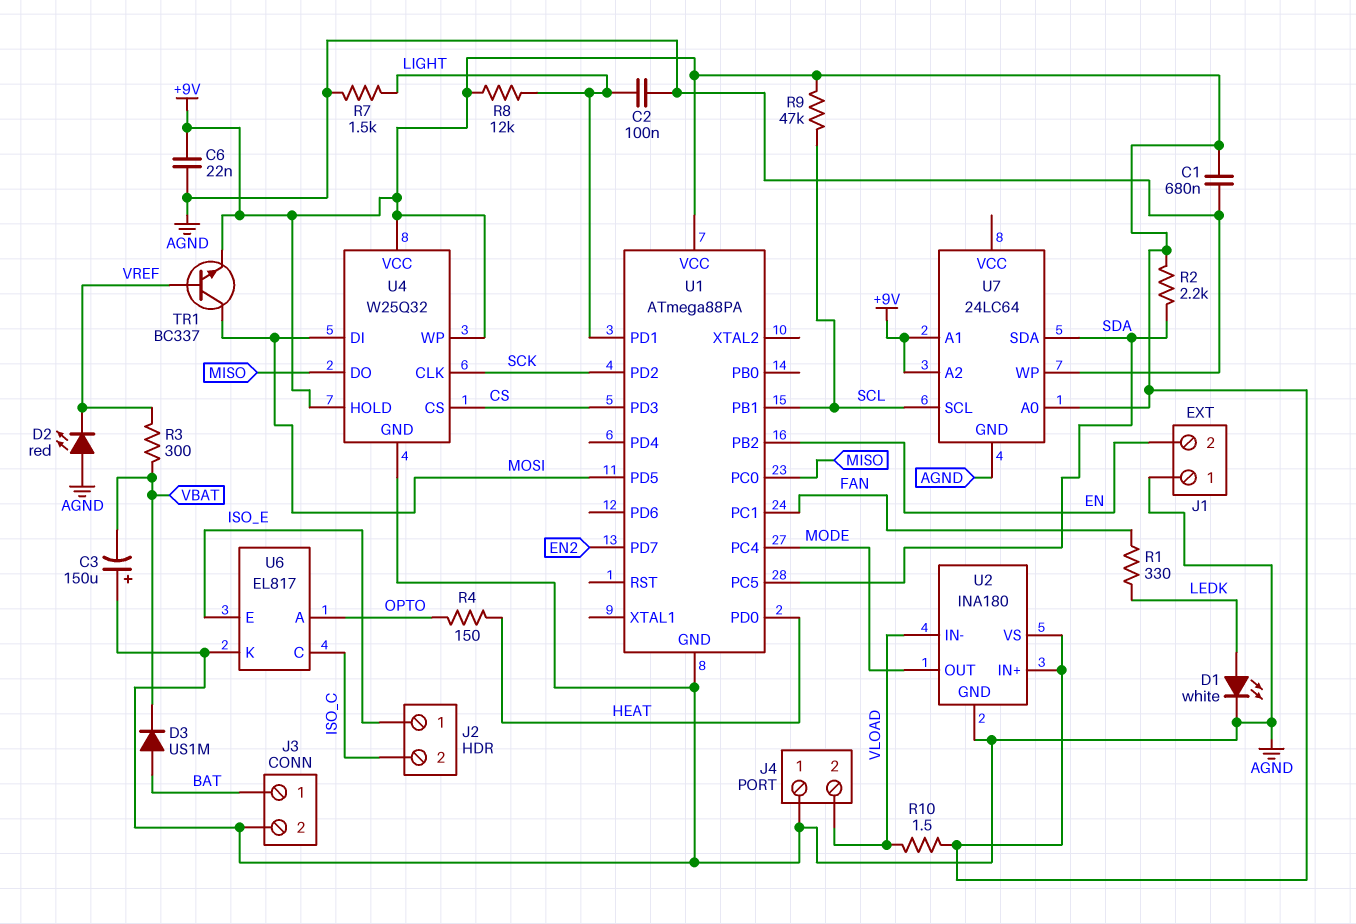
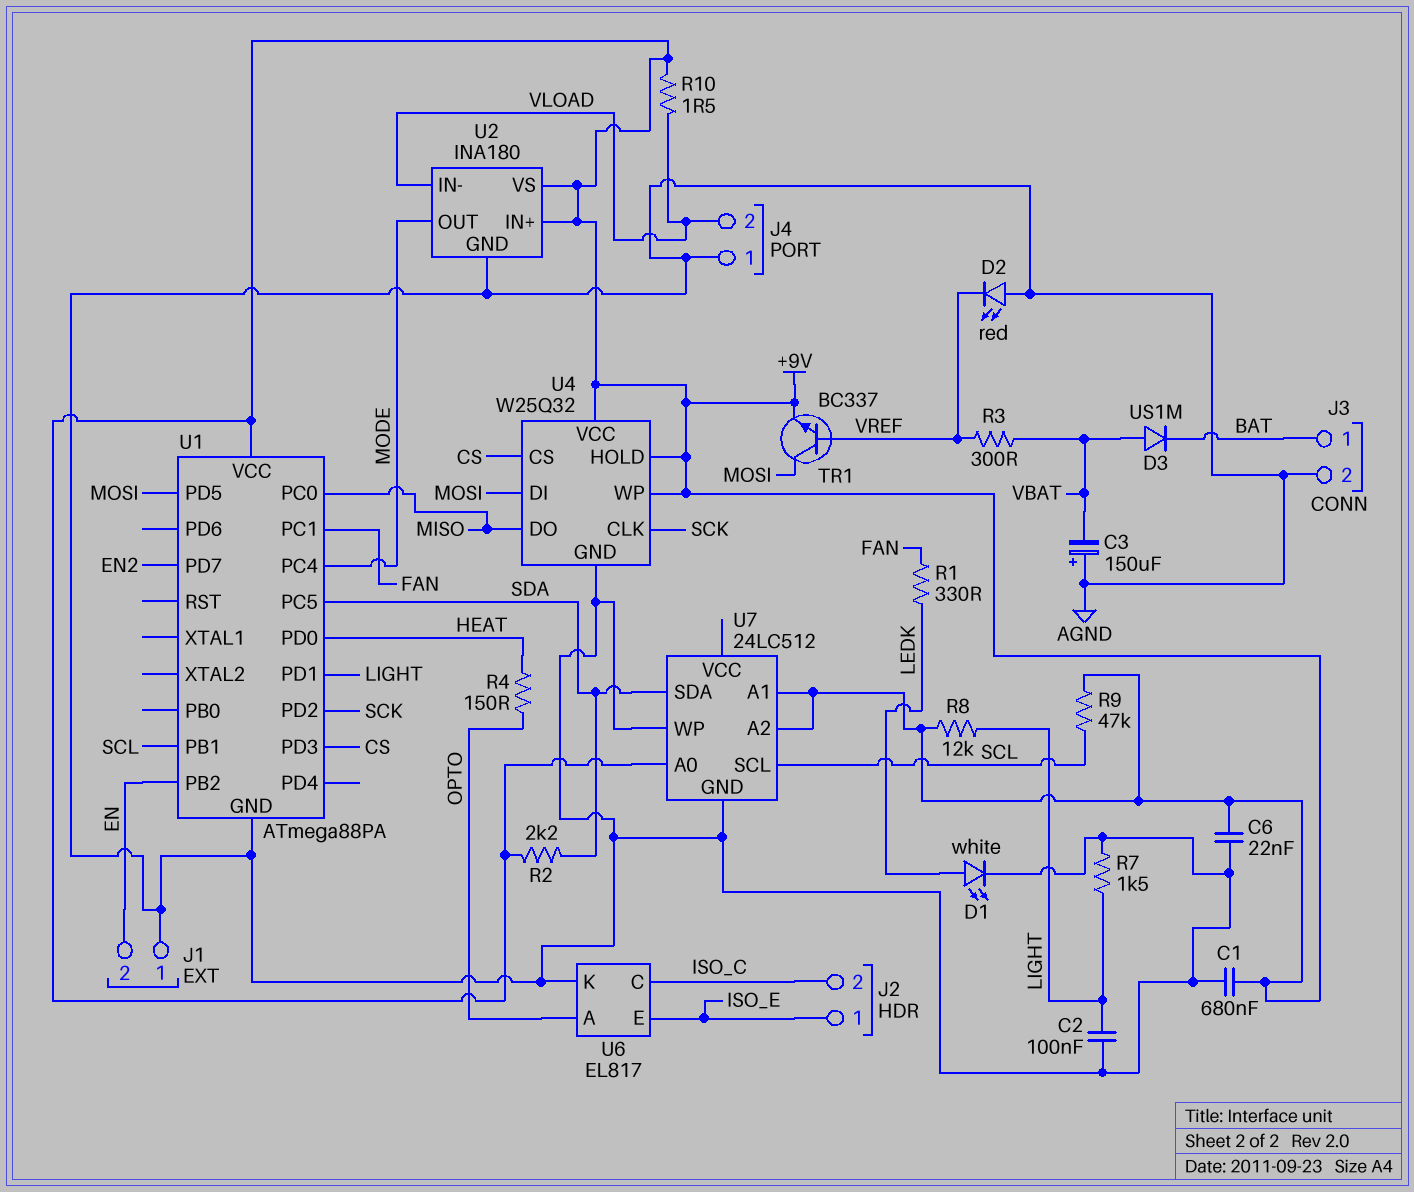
D3: diode US1M (A BAT, K VBAT) -> diode US1M (A VBAT, K BAT)
U7: 24LC64 -> 24LC512

